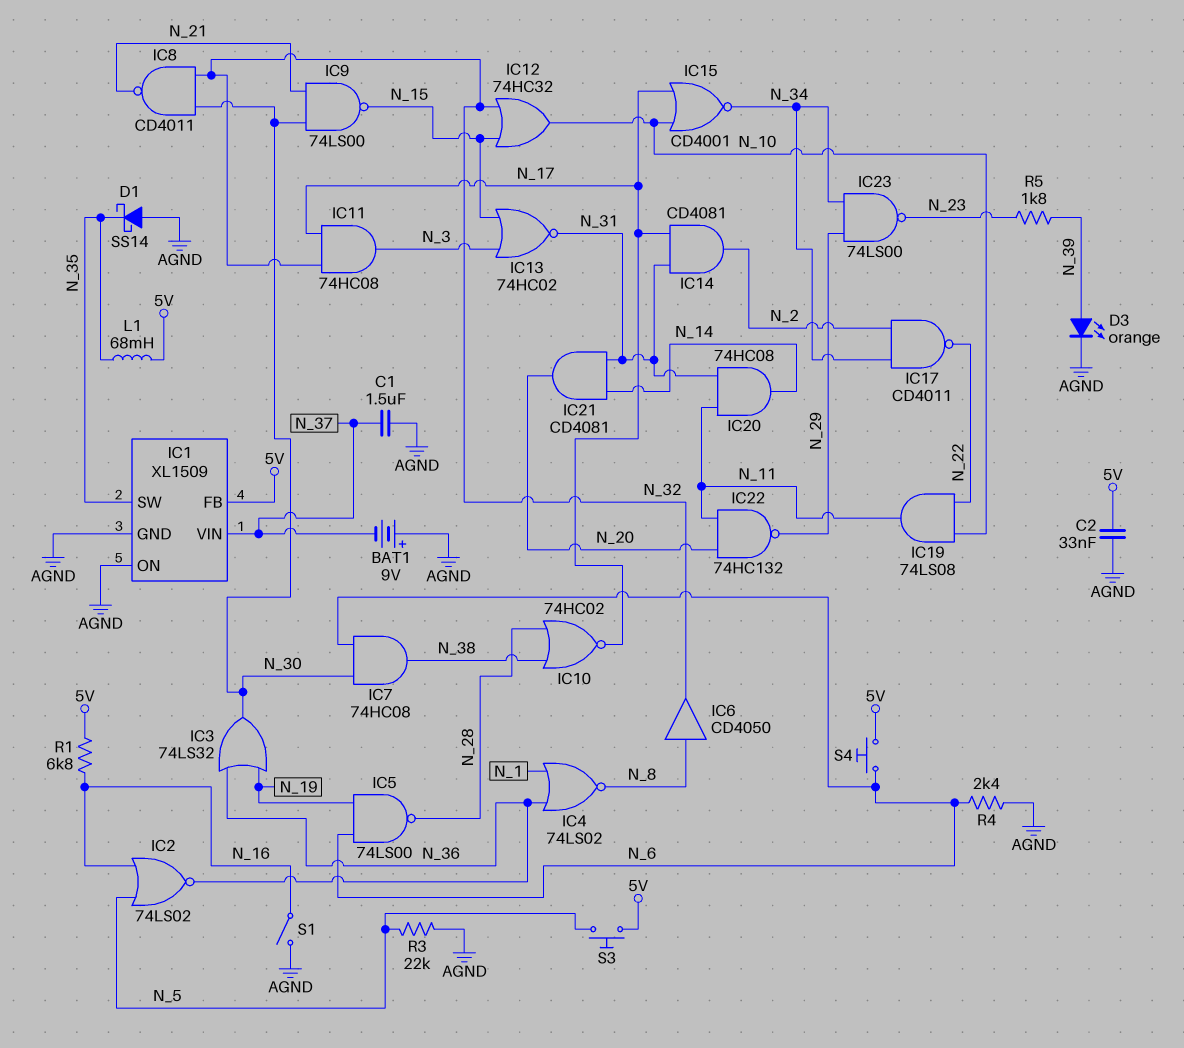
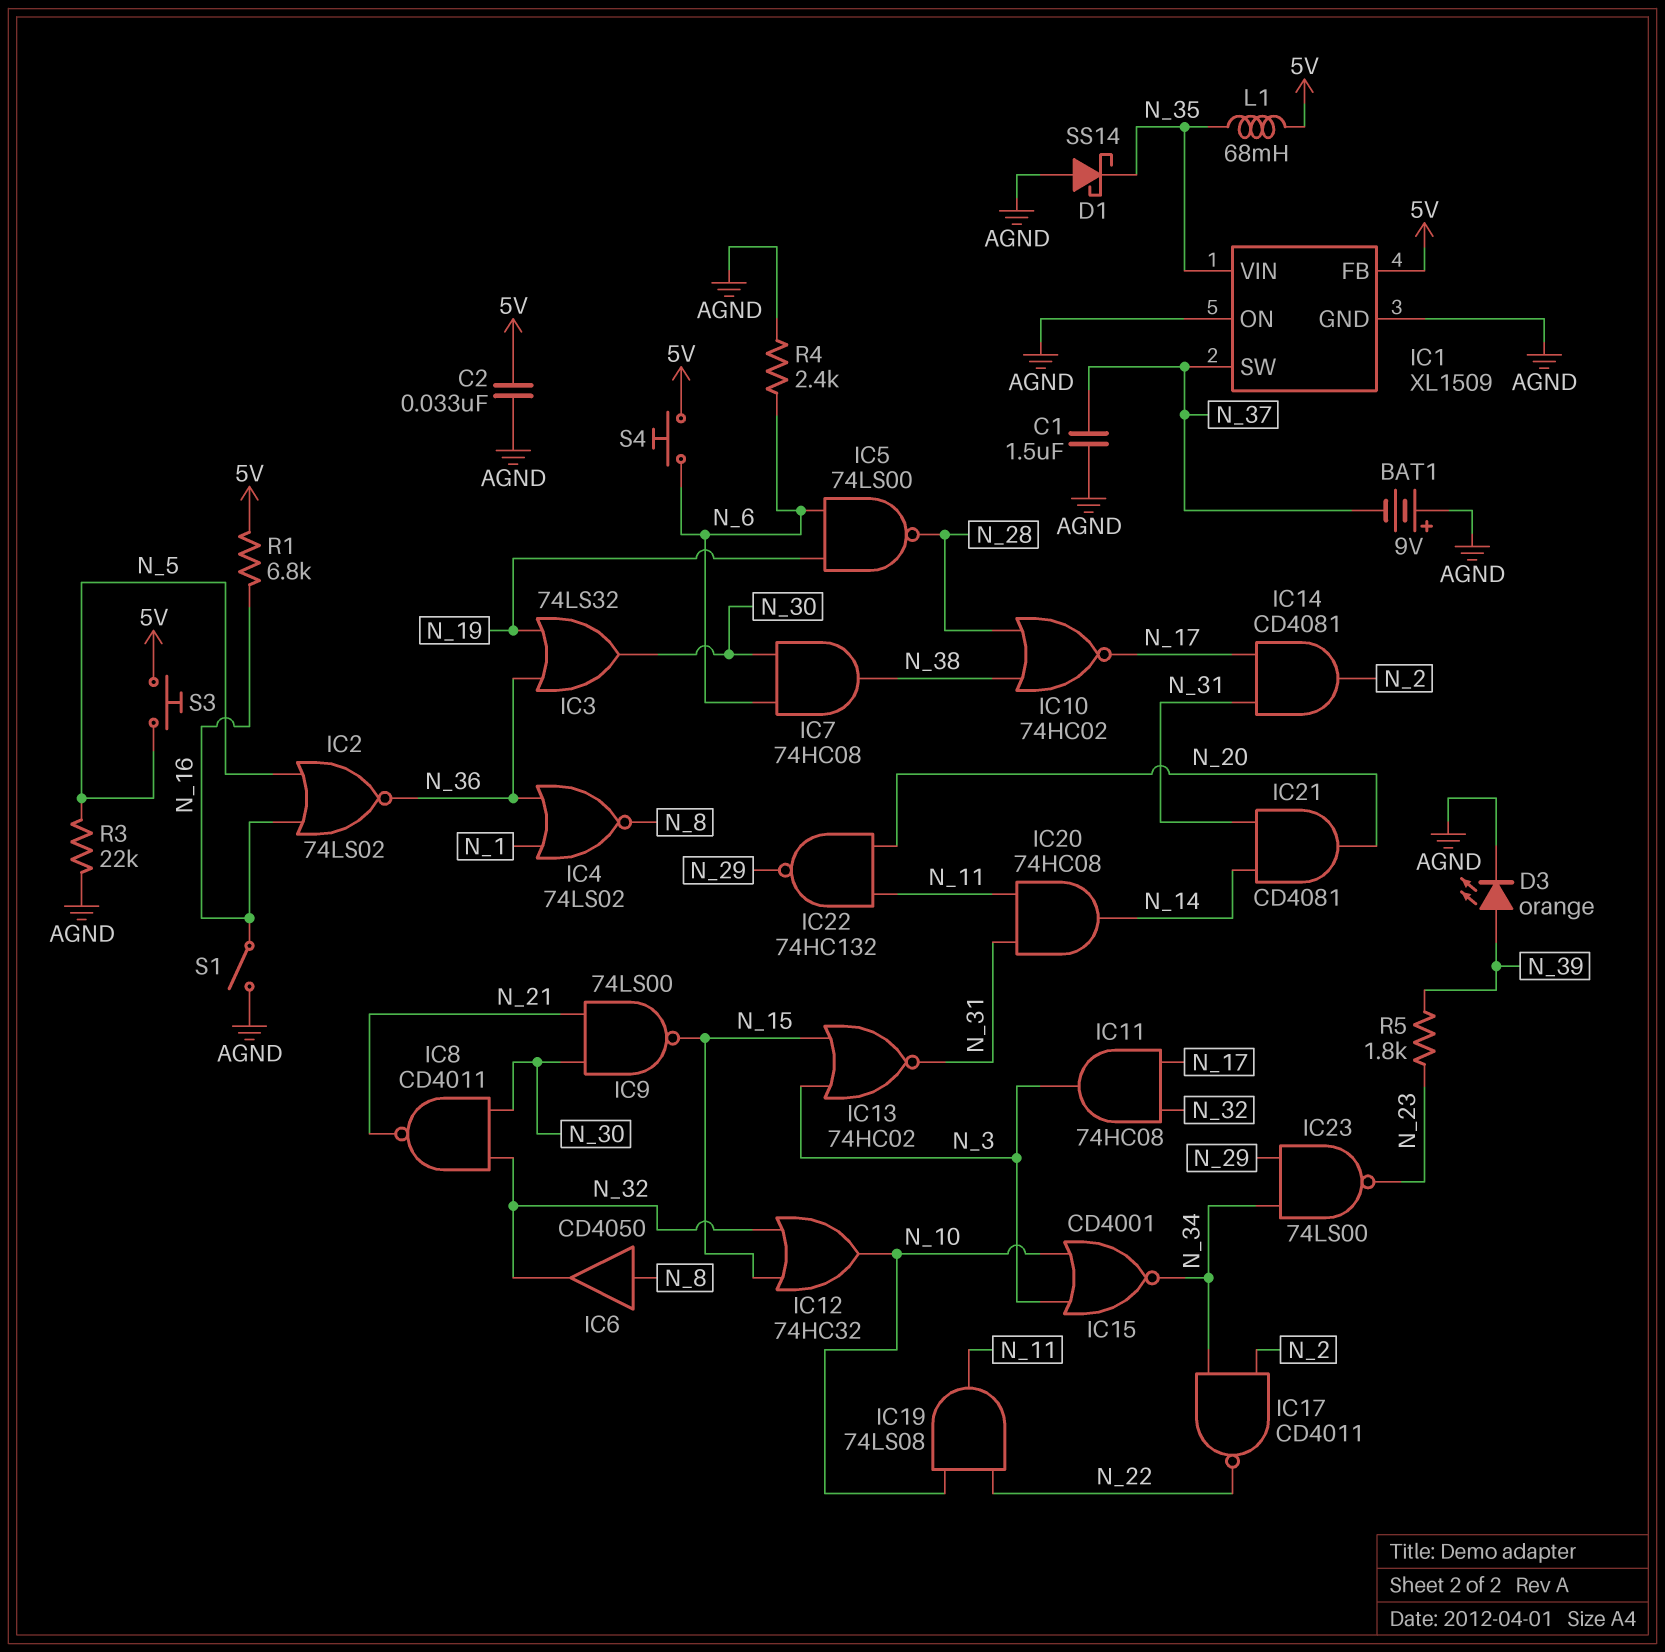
IC1 pin SW: N_35 -> N_37
IC1 pin VIN: N_37 -> N_35
IC15: NOR CD4001 (in N_10, in N_17, out N_34) -> NOR CD4001 (in N_3, in N_10, out N_34)

